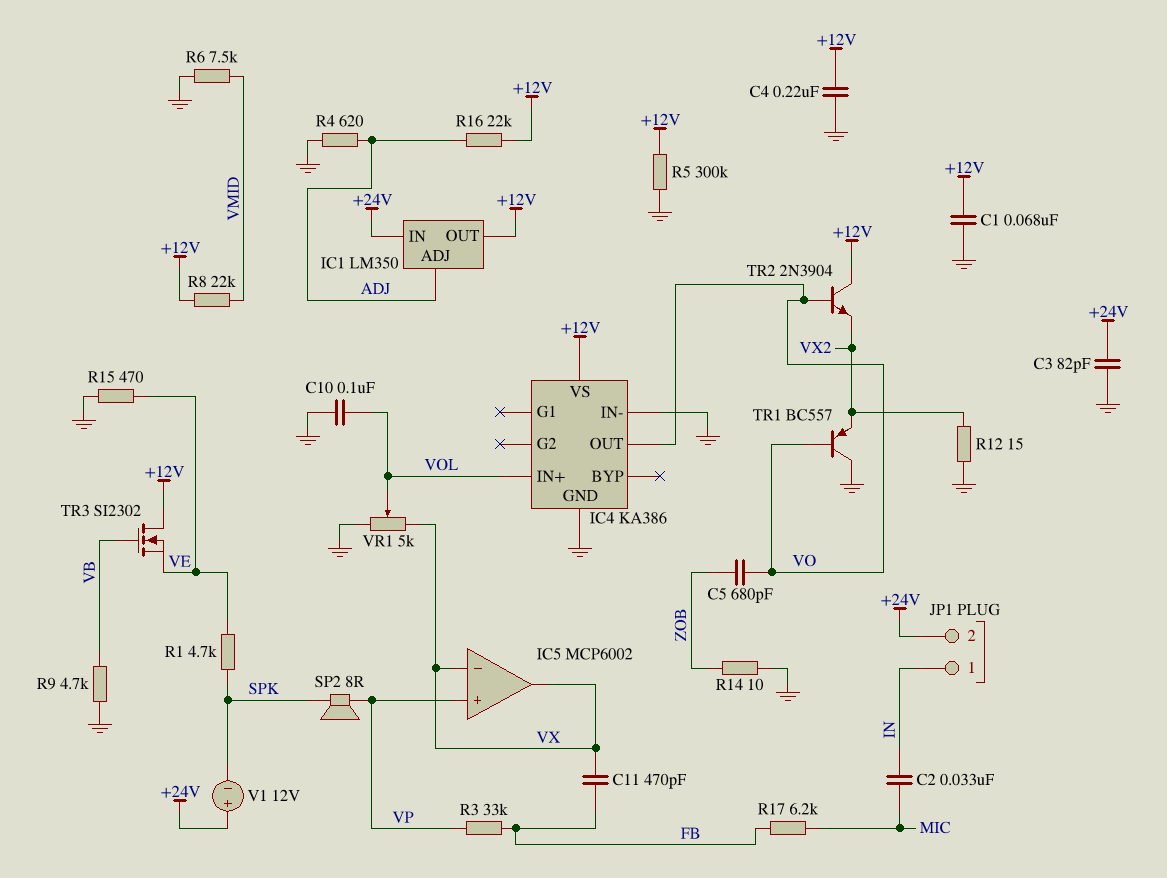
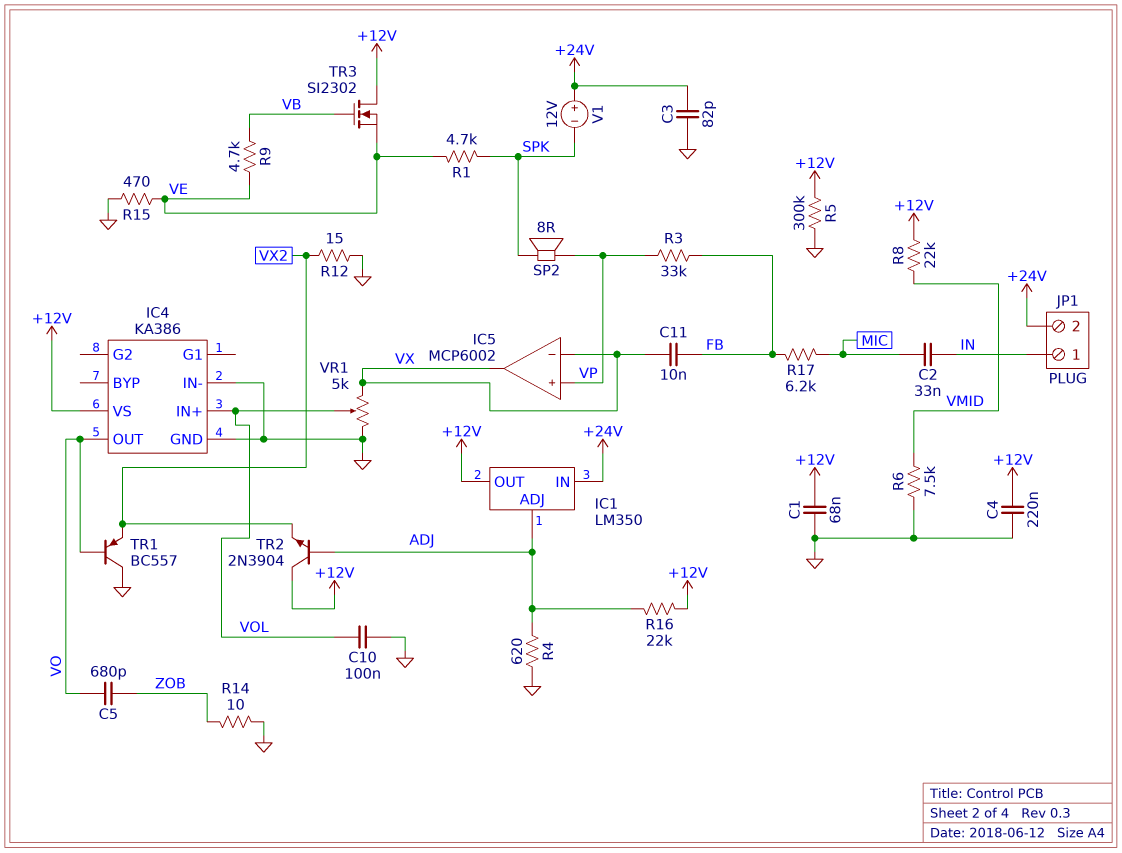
C11: 470pF (FB, VX) -> 10nF (FB, VX)
R9: 4.7k (GND, VB) -> 4.7k (VB, VE)
TR2: NPN 2N3904 (B VO, C +12V, E VX2) -> NPN 2N3904 (B ADJ, C +12V, E VX2)

